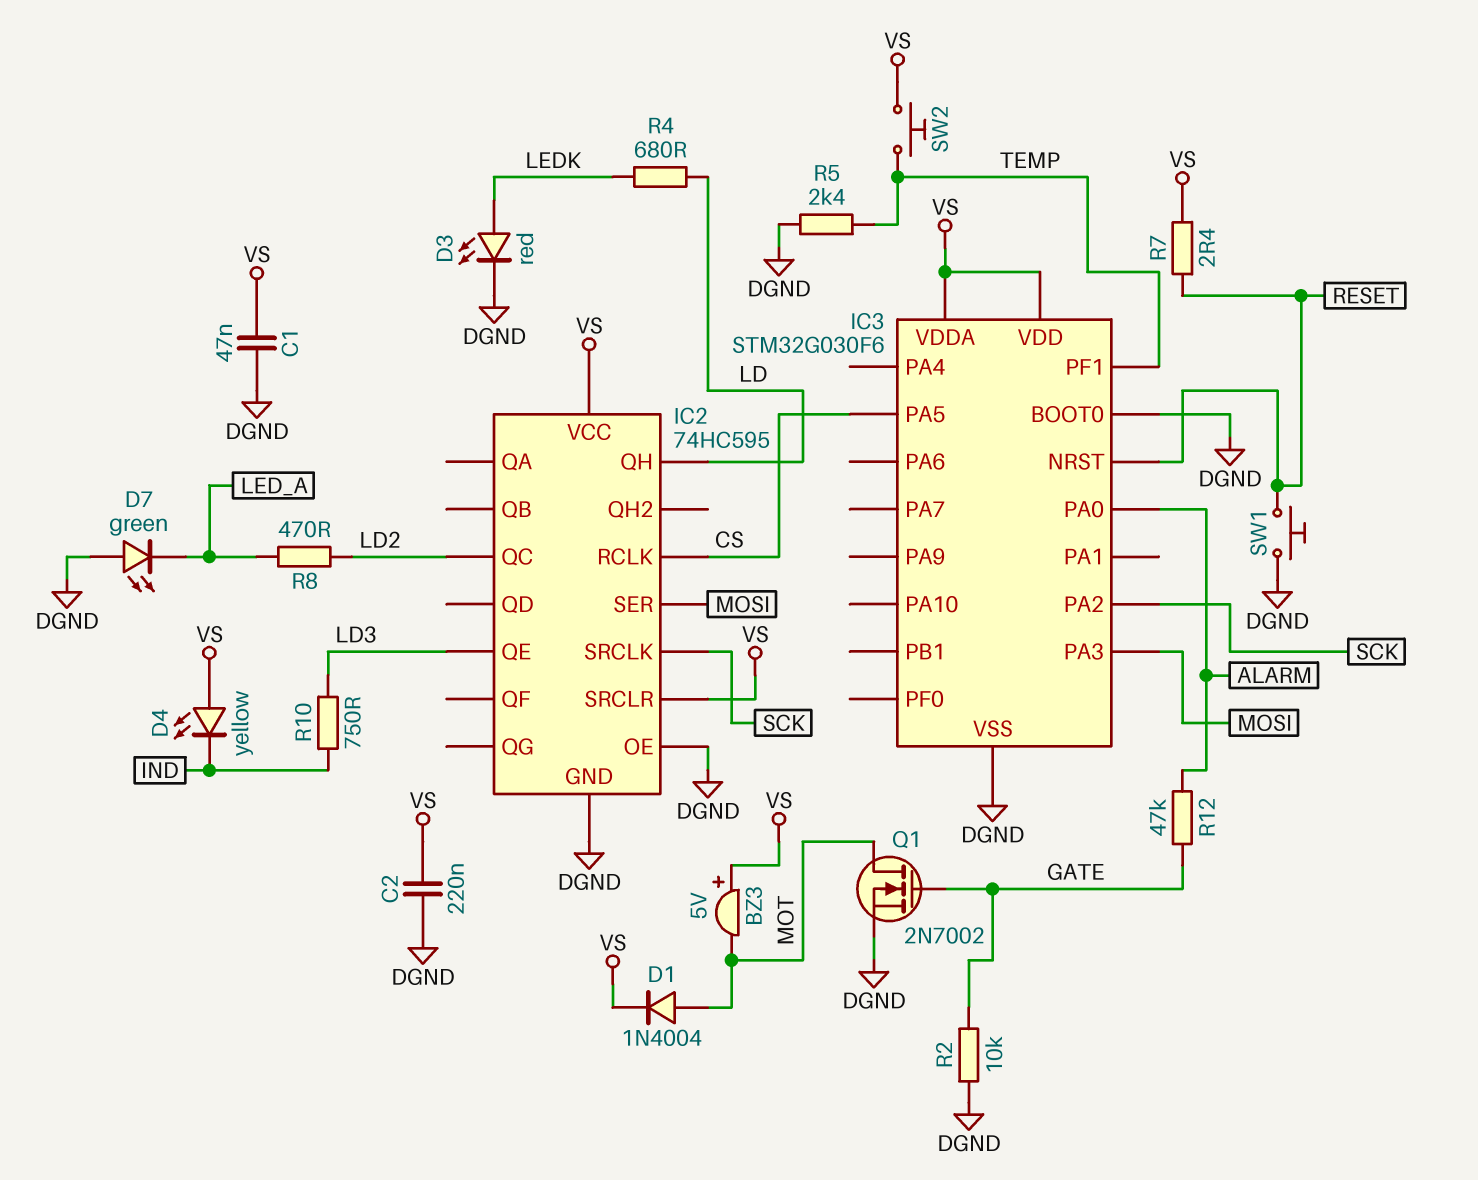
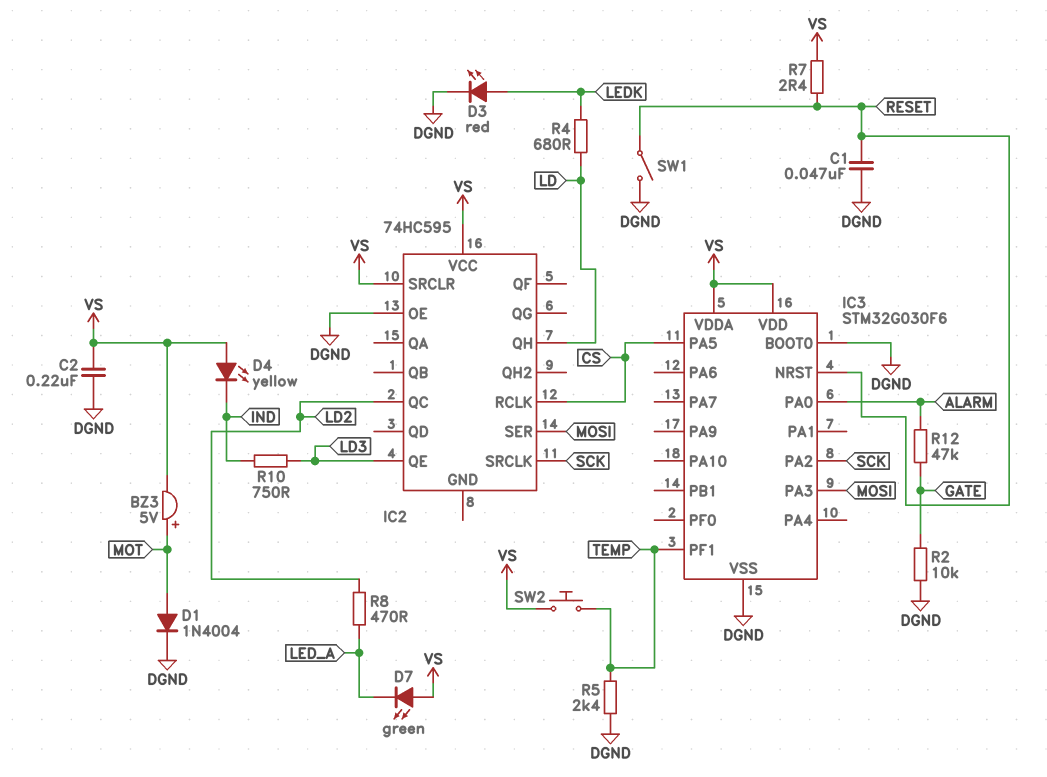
BZ3: buzzer 5V (plus VS, minus MOT) -> buzzer 5V (plus MOT, minus VS)
C1: 47nF (DGND, VS) -> 47nF (DGND, RESET)
D1: diode 1N4004 (A MOT, K VS) -> diode 1N4004 (A MOT, K DGND)
D7: LED green (A DGND, K LED_A) -> LED green (A VS, K LED_A)
IC2 pin GND: DGND -> none
Q1: NMOS 2N7002 (G GATE, D MOT, S DGND) -> none
SW1: button (DGND, RESET) -> switch (DGND, RESET)

